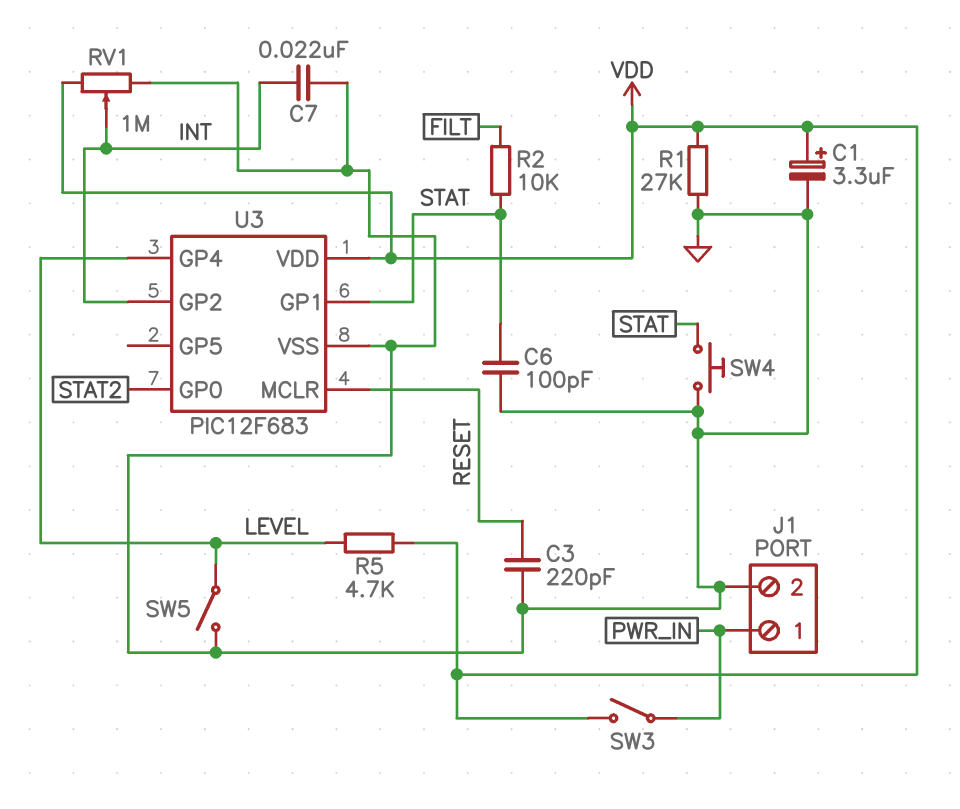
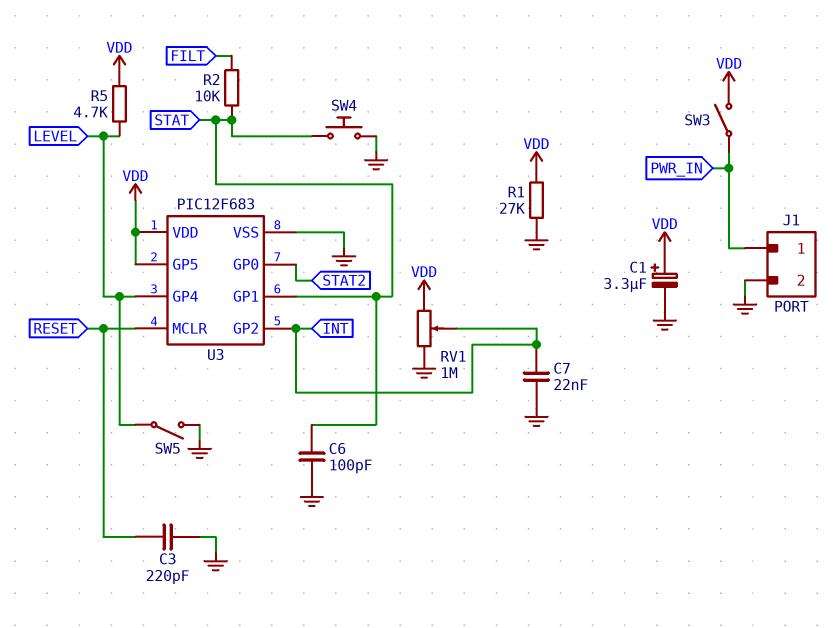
U3 pin GP5: none -> VDD

